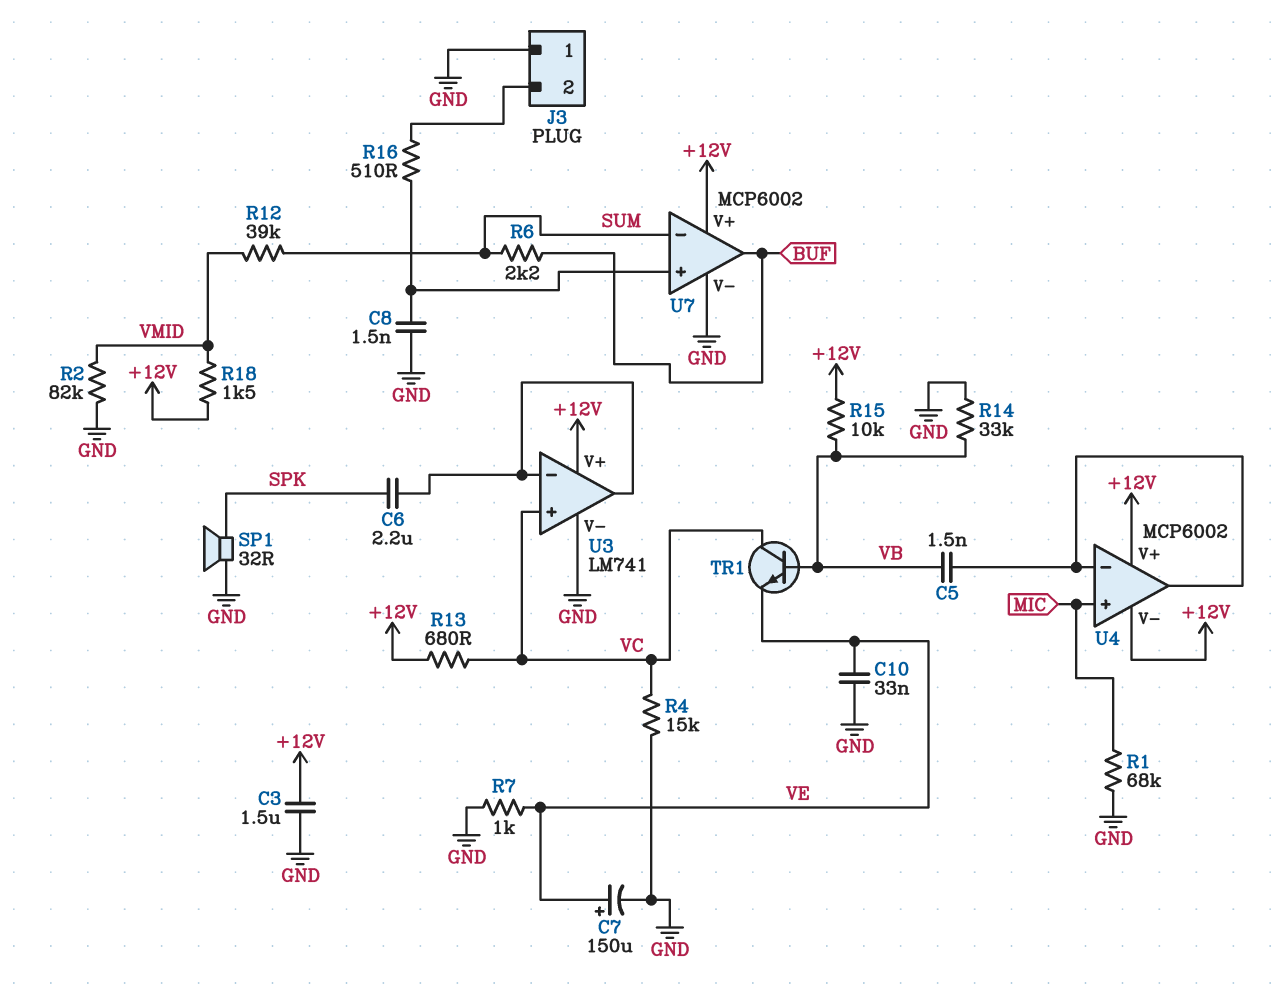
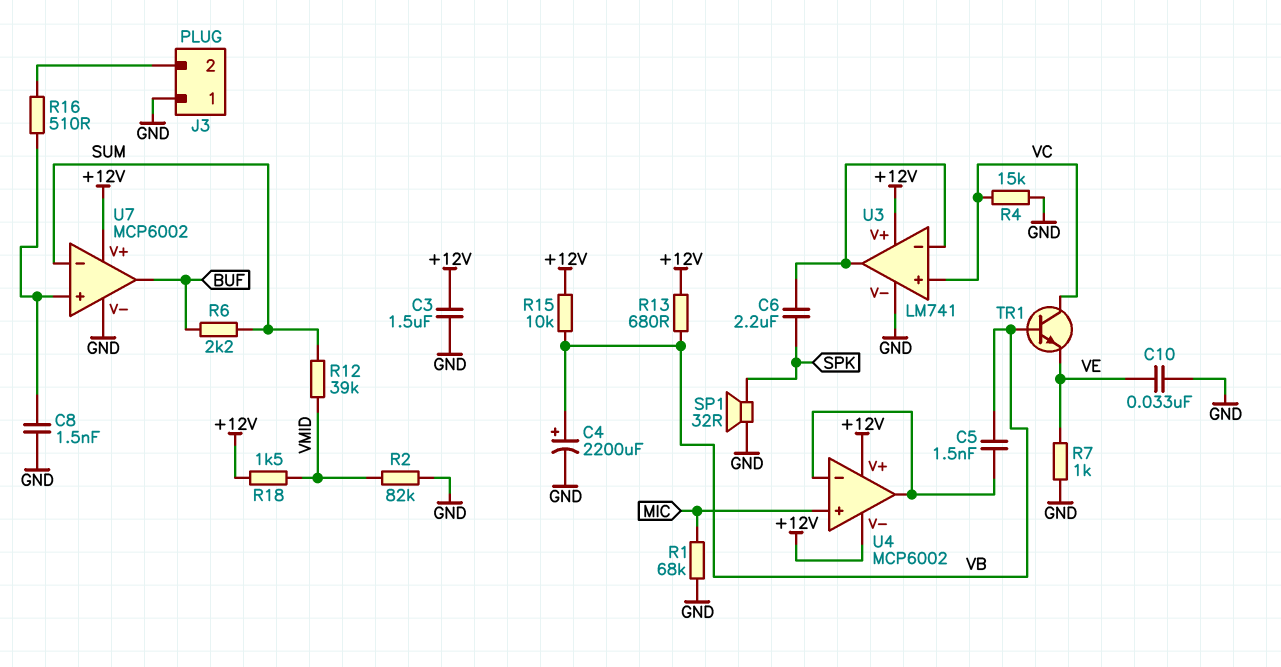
C4: none -> 2200uF (plus VB, minus GND)
C7: 150uF (plus VE, minus GND) -> none
R13: 680 (+12V, VC) -> 680 (+12V, VB)
R14: 33k (GND, VB) -> none

